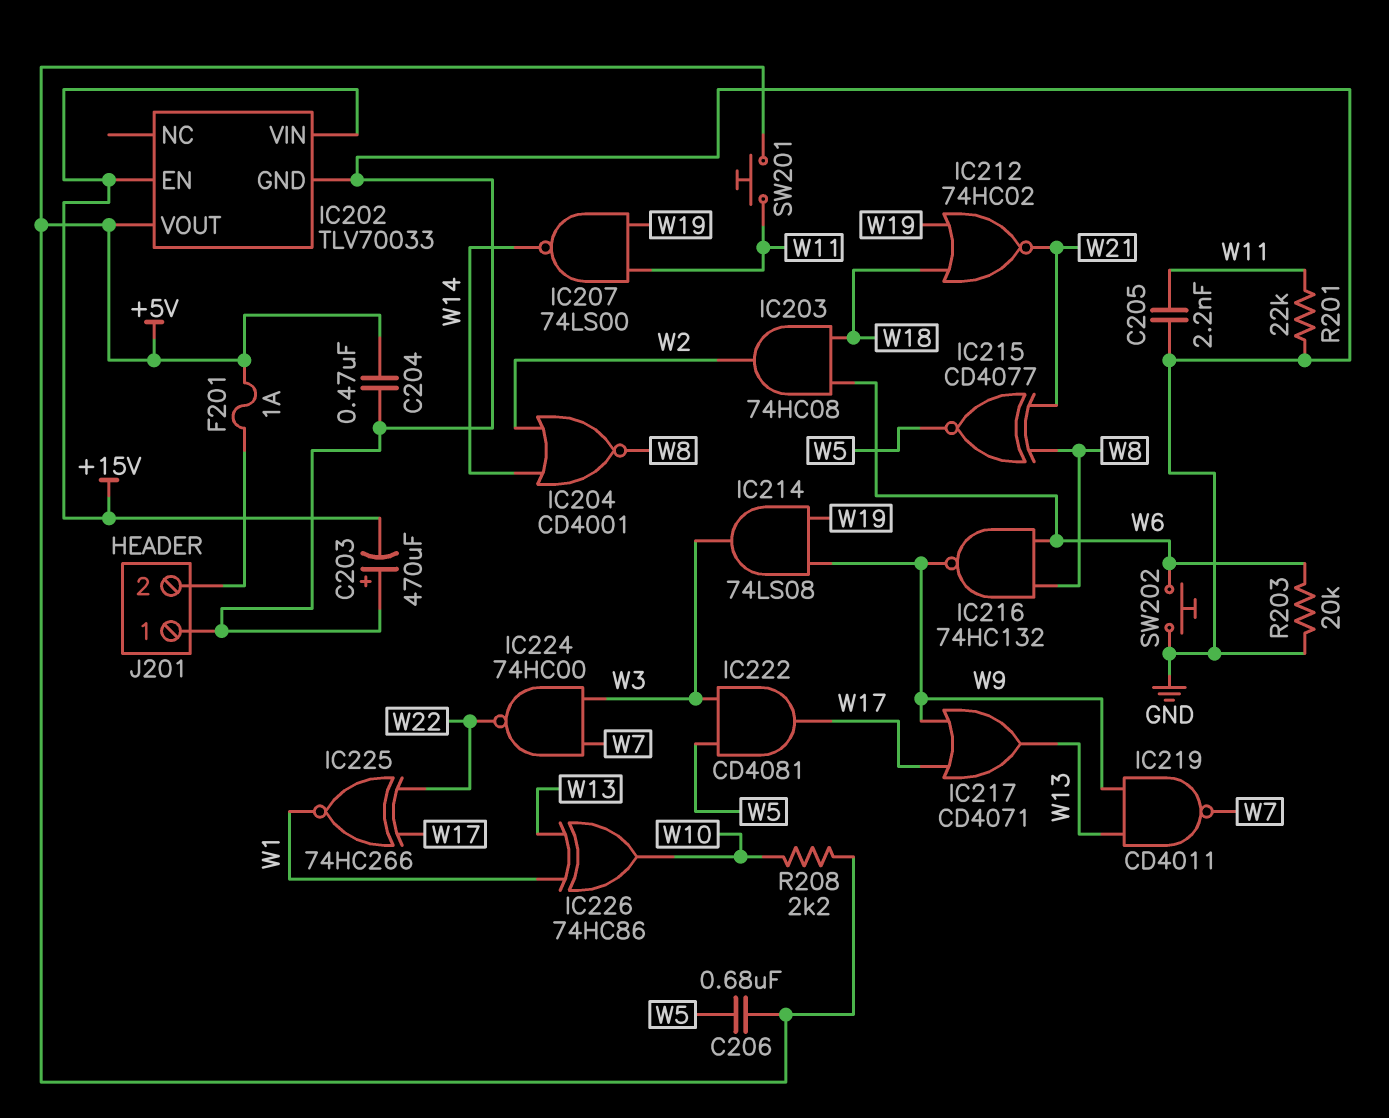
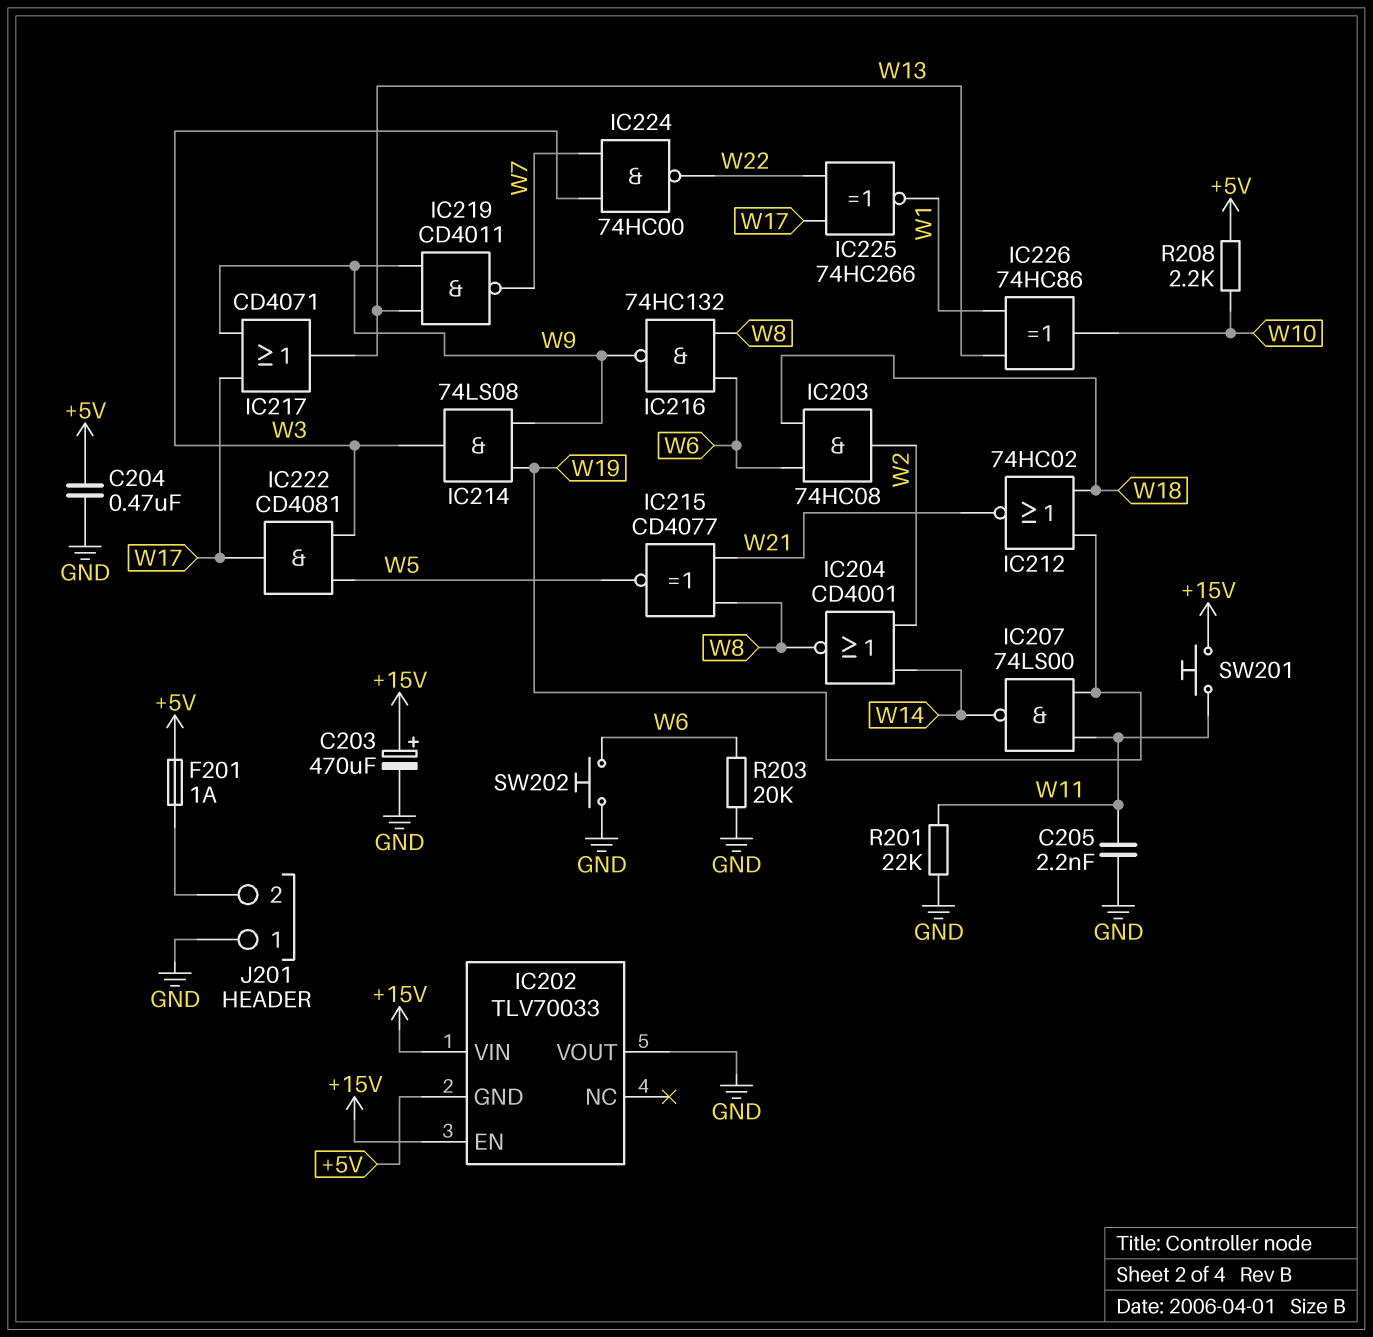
C203: 470uF (plus GND, minus +15V) -> 470uF (plus +15V, minus GND)
C206: 680nF (+5V, W5) -> none
IC202 pin GND: GND -> +5V
IC202 pin VOUT: +5V -> GND
SW201: button (+5V, W11) -> button (+15V, W11)

